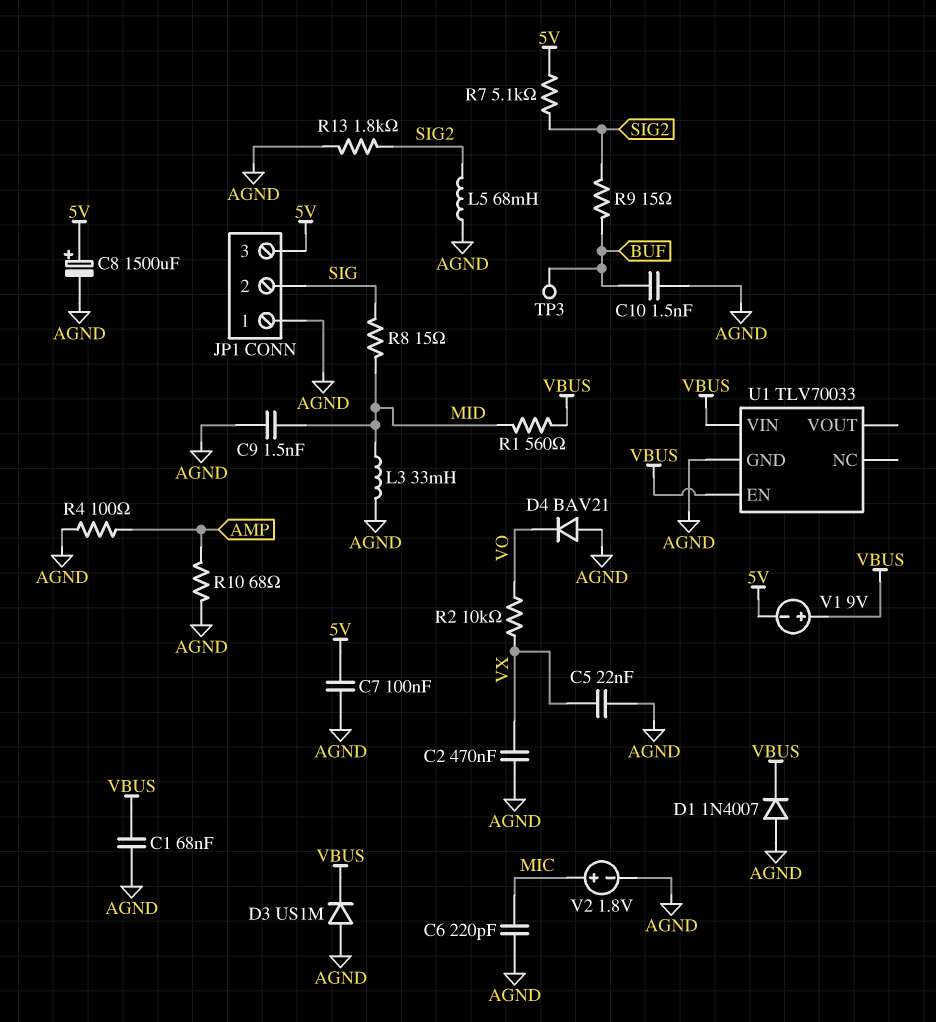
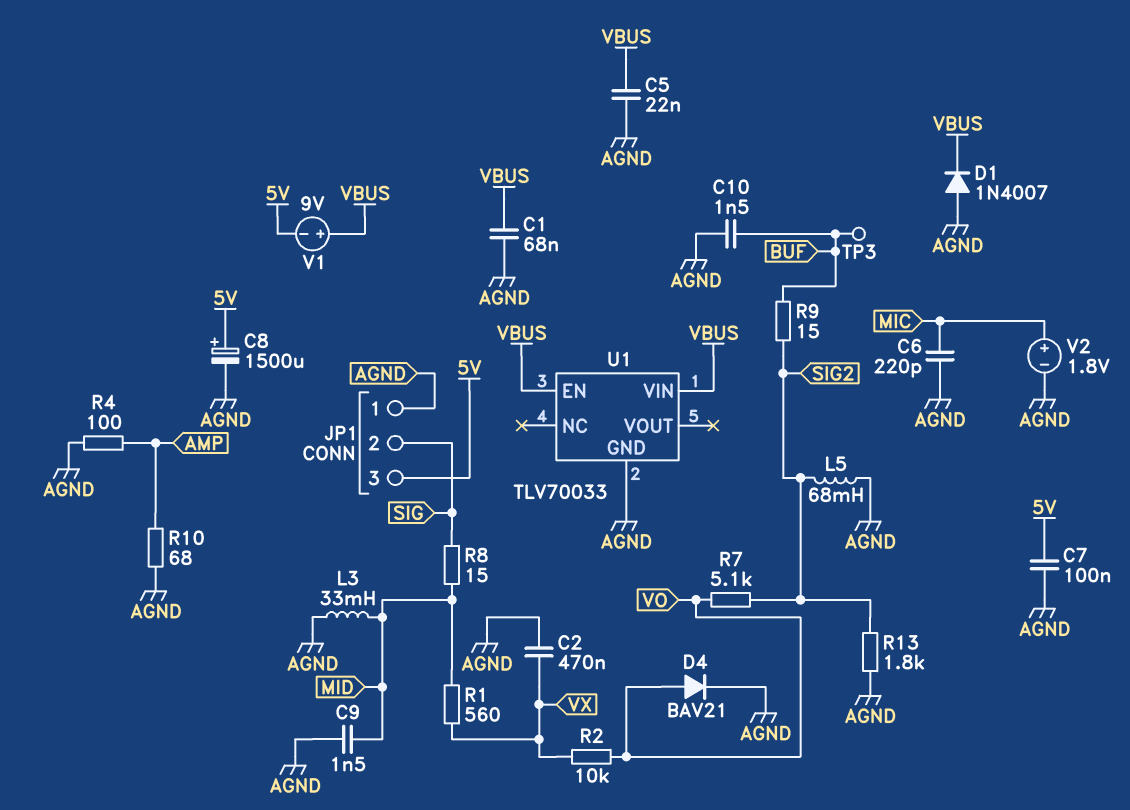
C5: 22nF (AGND, VX) -> 22nF (AGND, VBUS)
D3: diode US1M (A AGND, K VBUS) -> none
D4: diode BAV21 (A AGND, K VO) -> diode BAV21 (A VO, K AGND)
R1: 560 (MID, VBUS) -> 560 (MID, VX)
R7: 5.1k (5V, SIG2) -> 5.1k (SIG2, VO)

